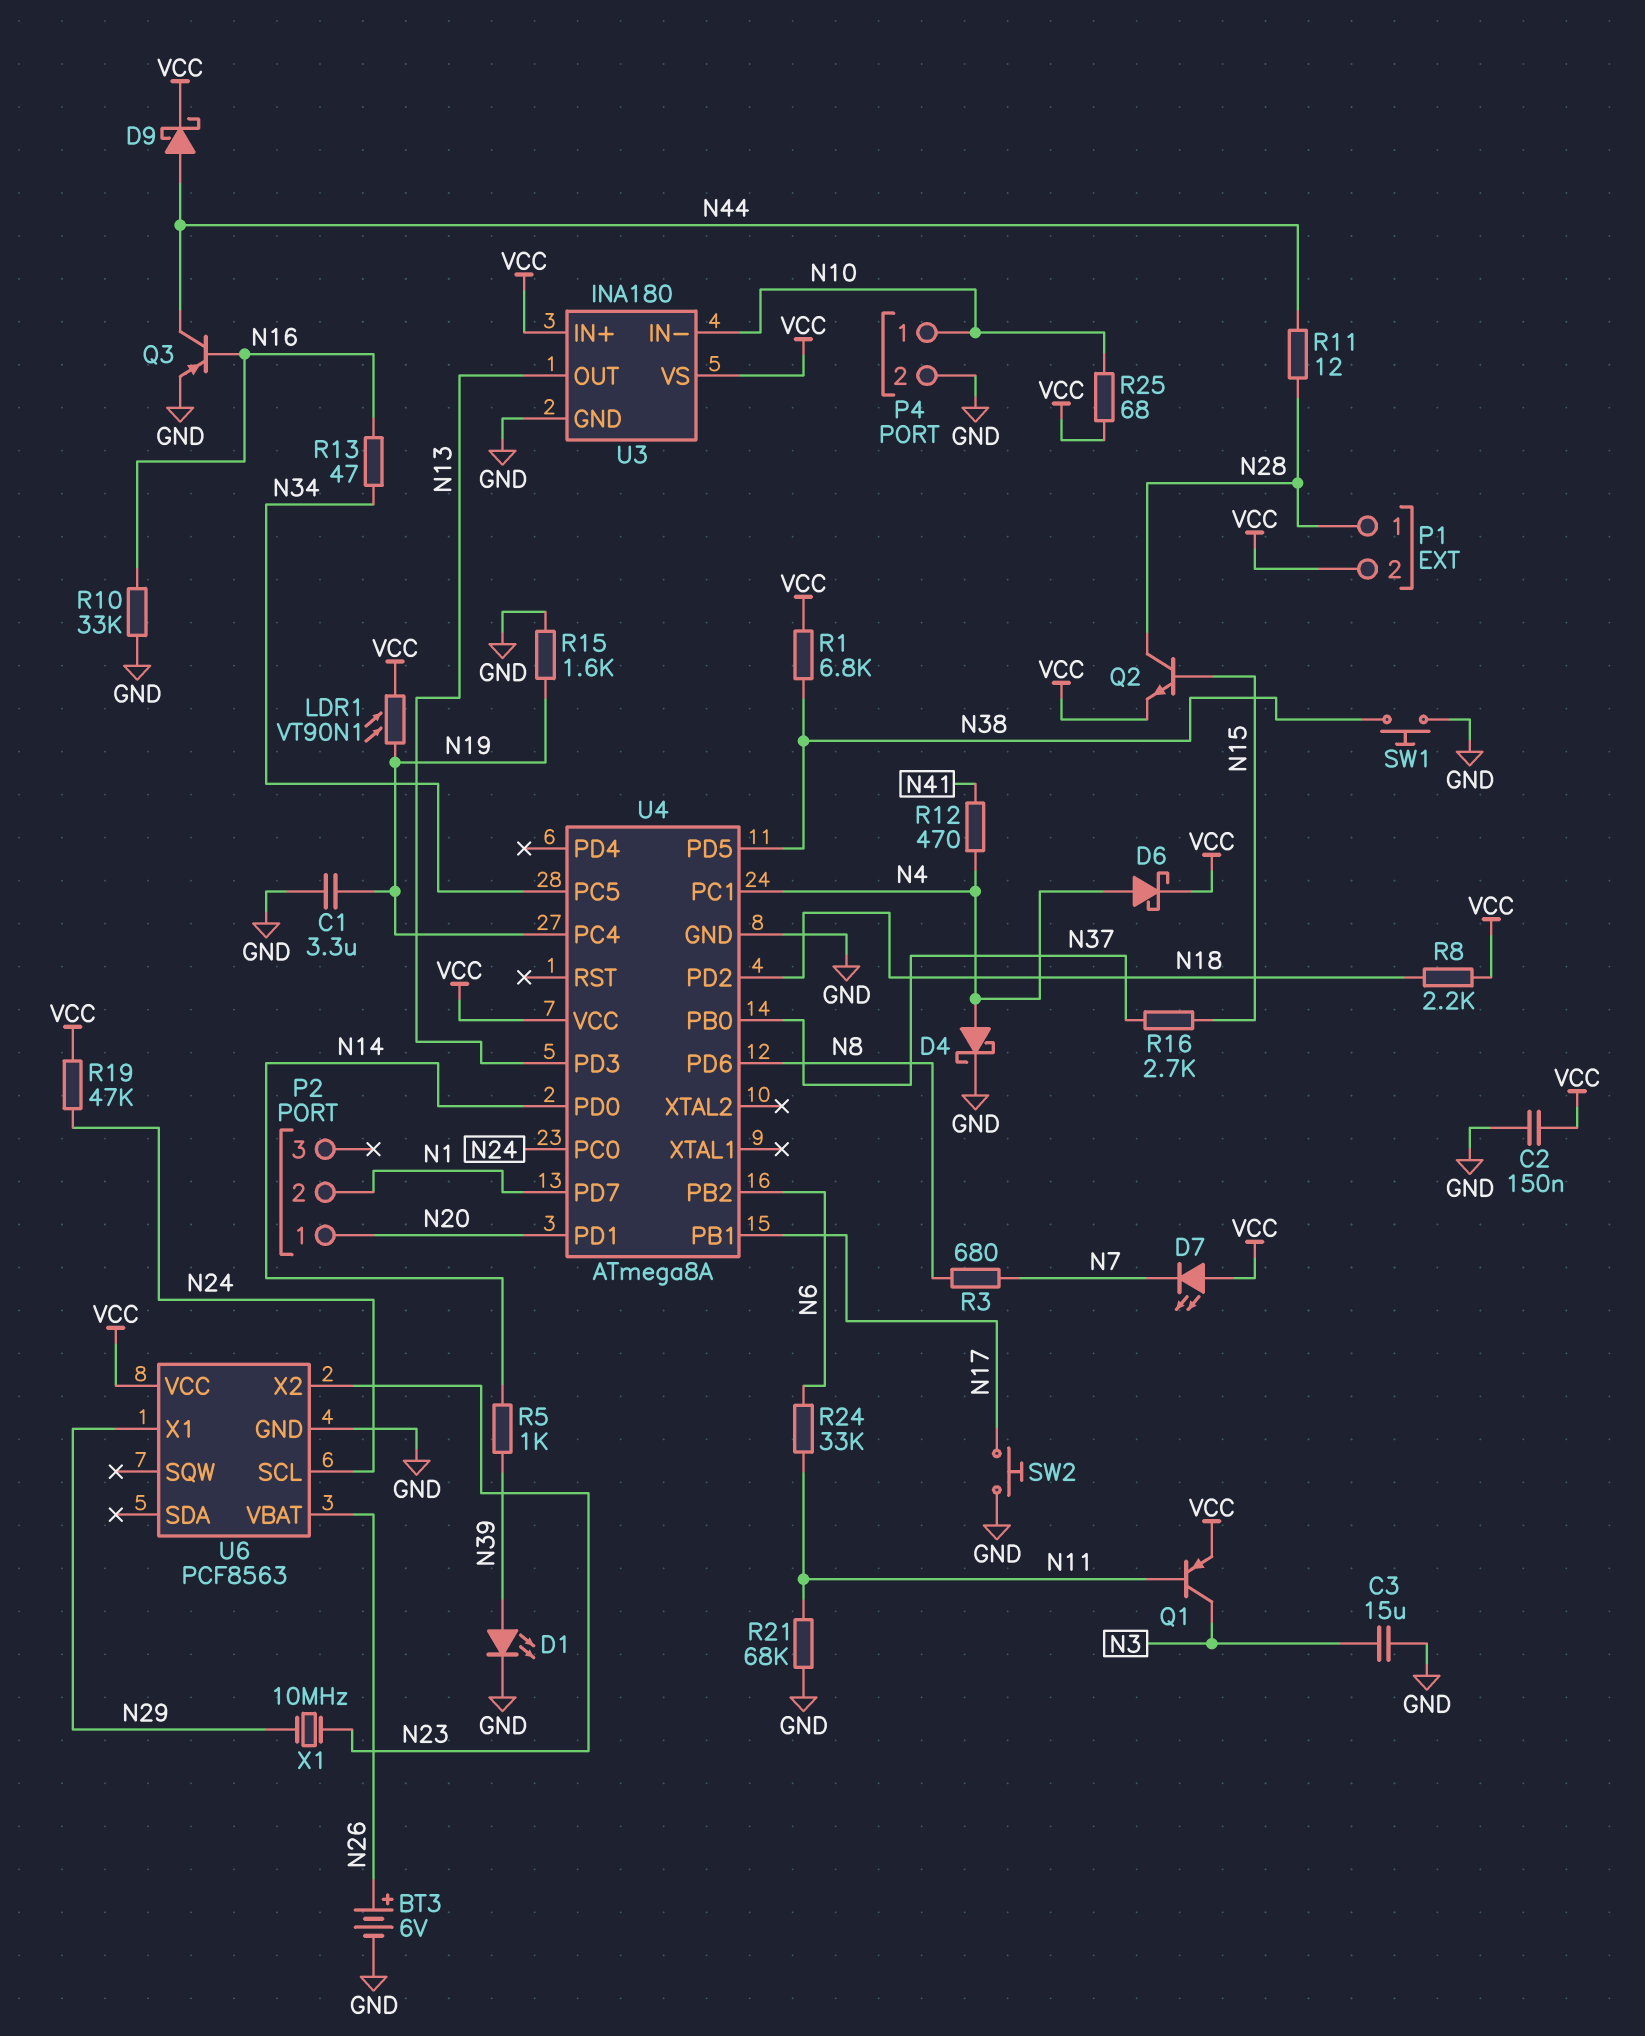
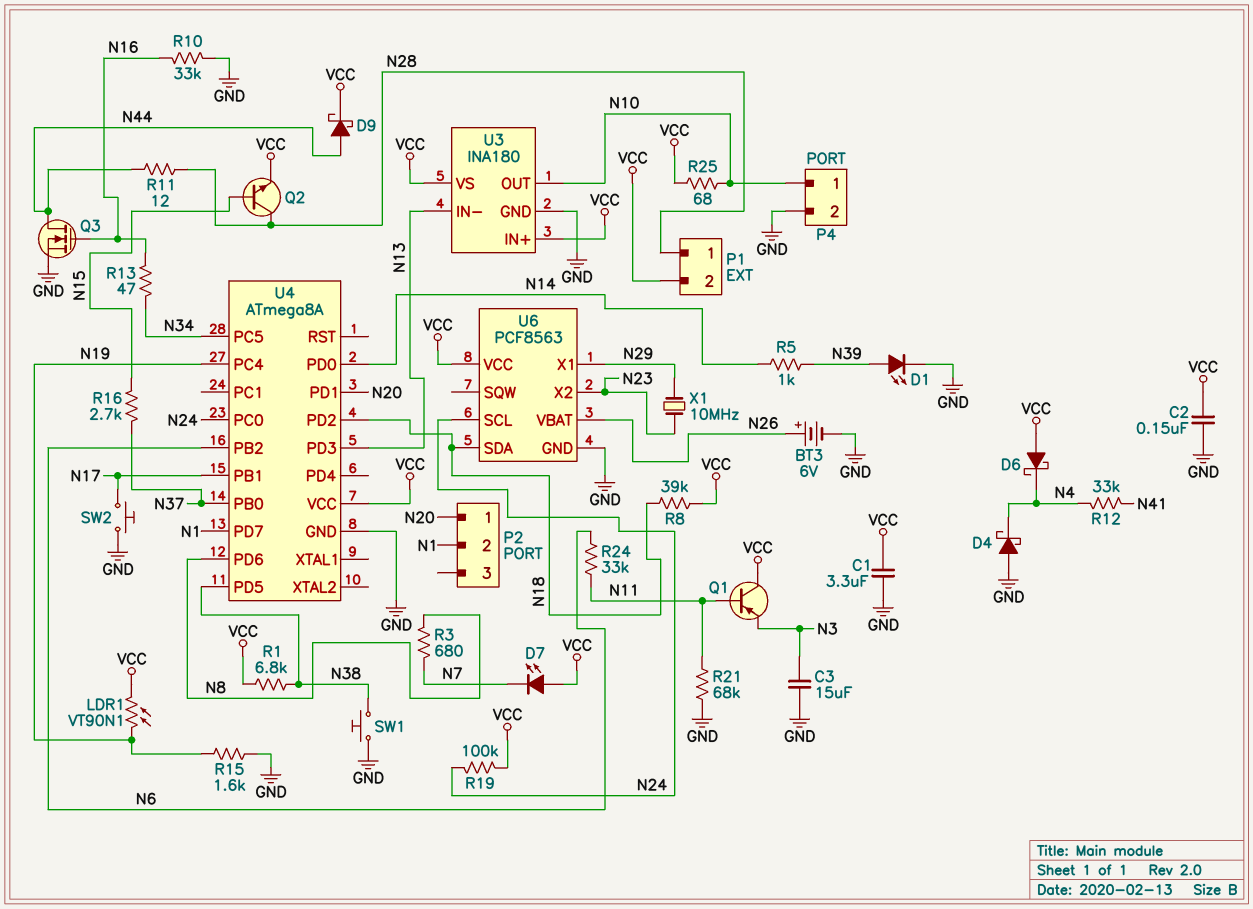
C1: 3.3uF (GND, N19) -> 3.3uF (GND, VCC)
D4: schottky (A N4, K GND) -> schottky (A GND, K N4)
D6: schottky (A N4, K VCC) -> schottky (A VCC, K N4)
Q1: PNP (B N11, C N3, E VCC) -> PNP (B N11, C VCC, E N3)
Q3: PNP (B N16, C N44, E GND) -> NMOS (G N16, D N44, S GND)
R8: 2.2k (N18, VCC) -> 39k (N18, VCC)
R12: 470 (N4, N41) -> 33k (N4, N41)
R19: 47k (N24, VCC) -> 100k (N24, VCC)
U3 pin IN-: N10 -> N13
U3 pin OUT: N13 -> N10
U4 pin PC1: N4 -> none
U6 pin SDA: none -> N18

